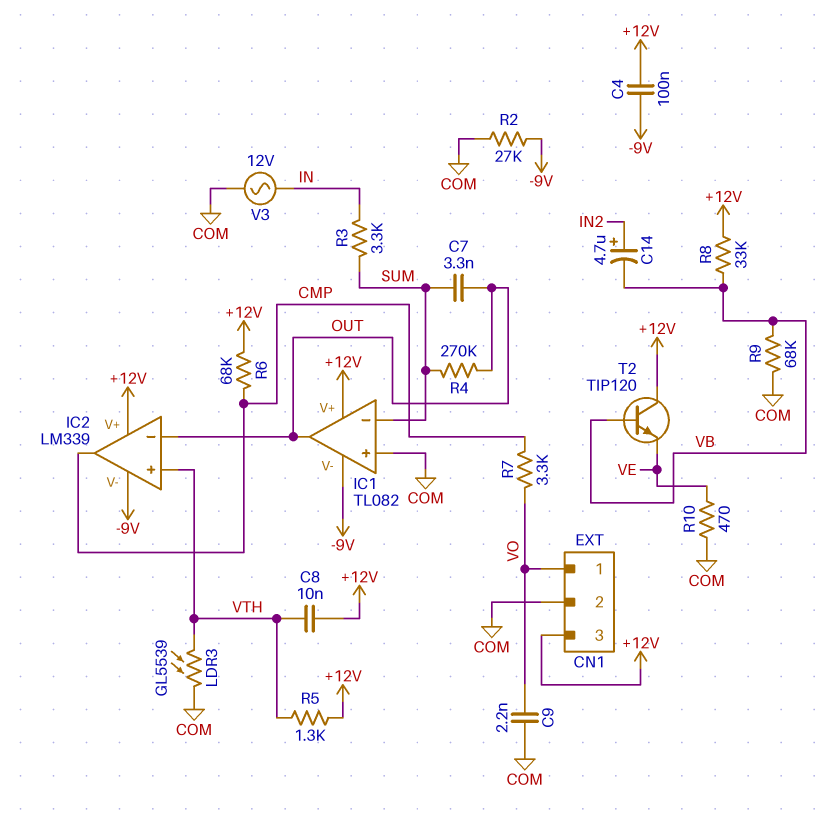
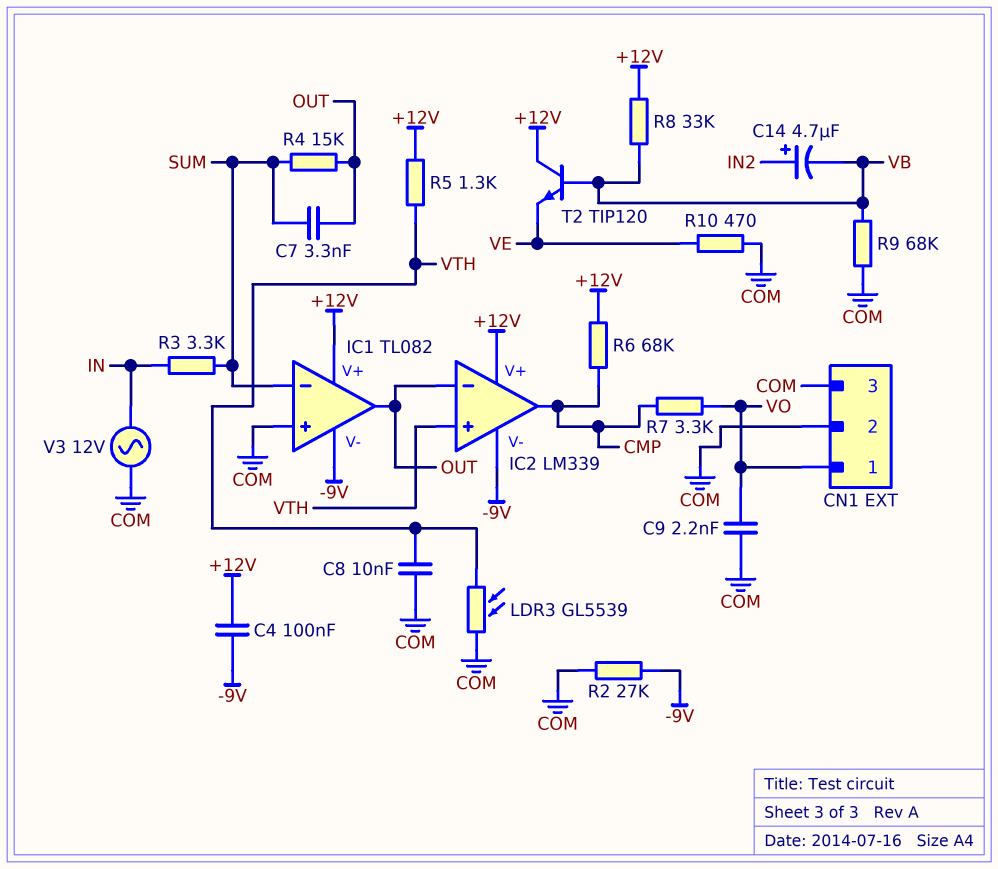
C8: 10nF (+12V, VTH) -> 10nF (COM, VTH)
CN1 pin 3: +12V -> COM
R4: 270k (OUT, SUM) -> 15k (OUT, SUM)

